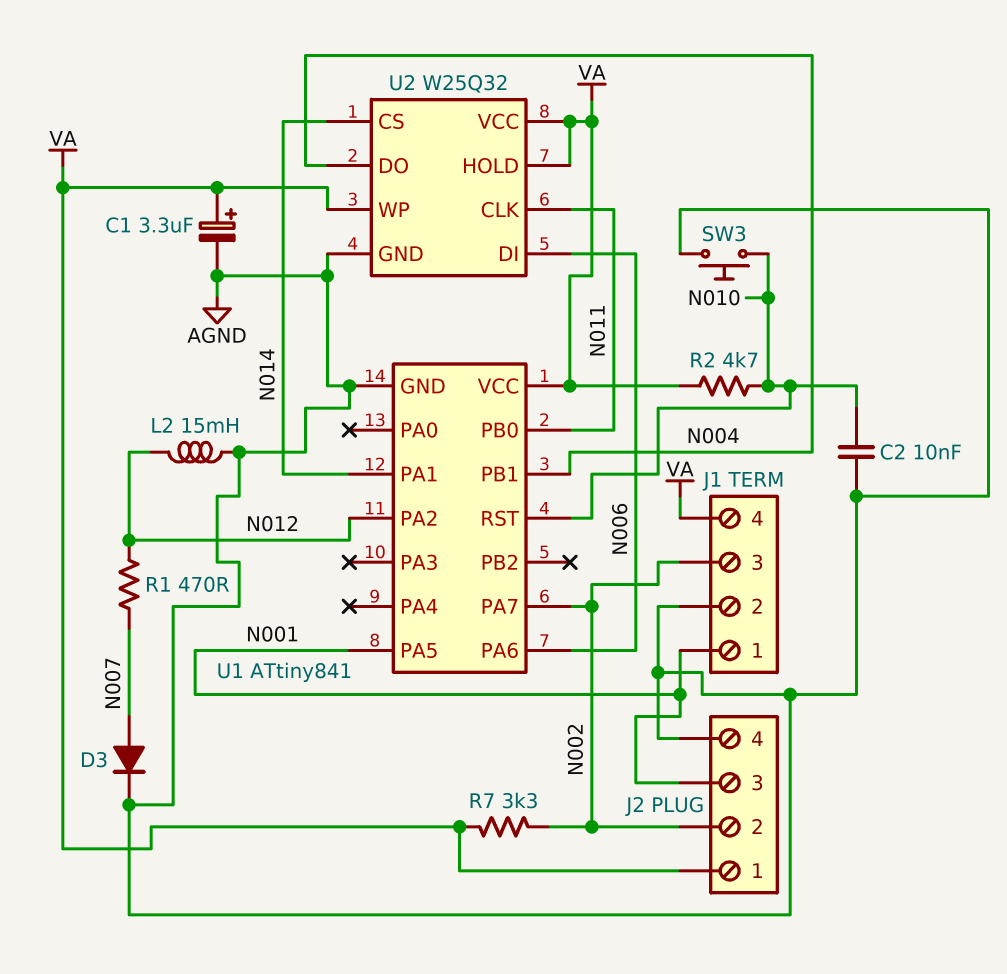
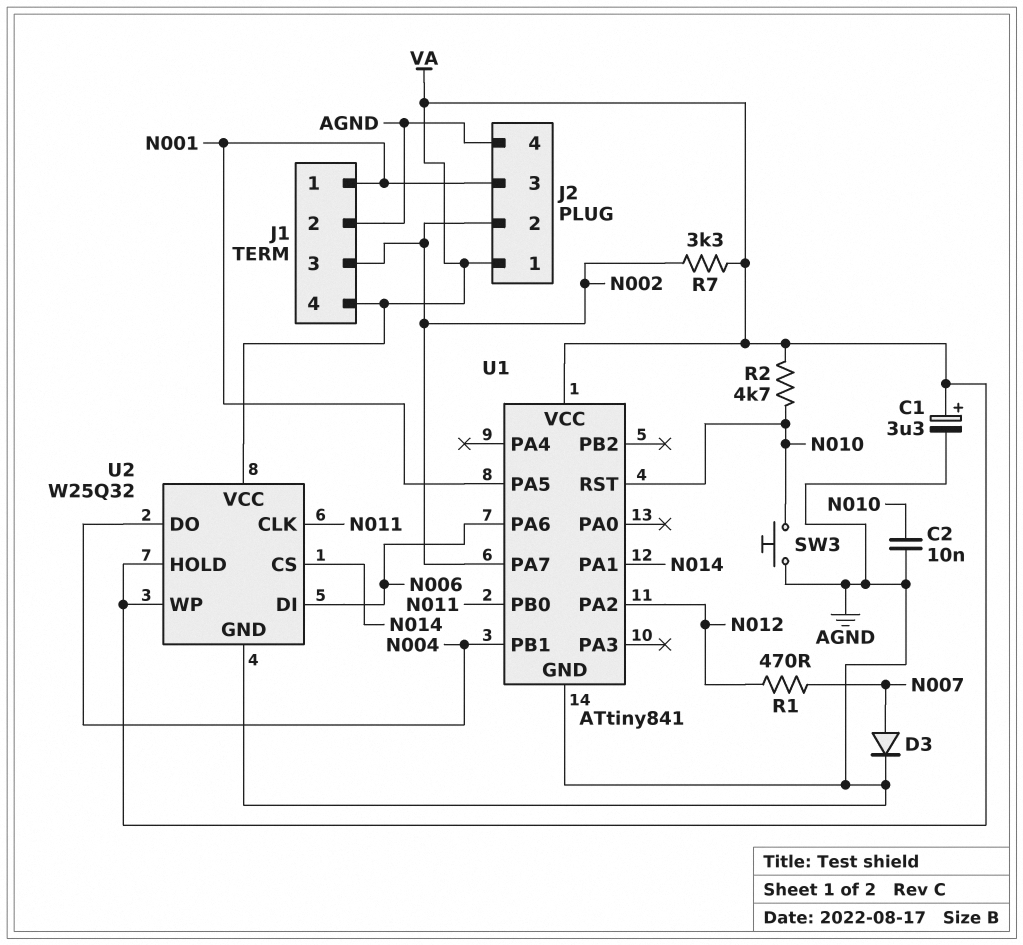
L2: 15mH (AGND, N012) -> none

